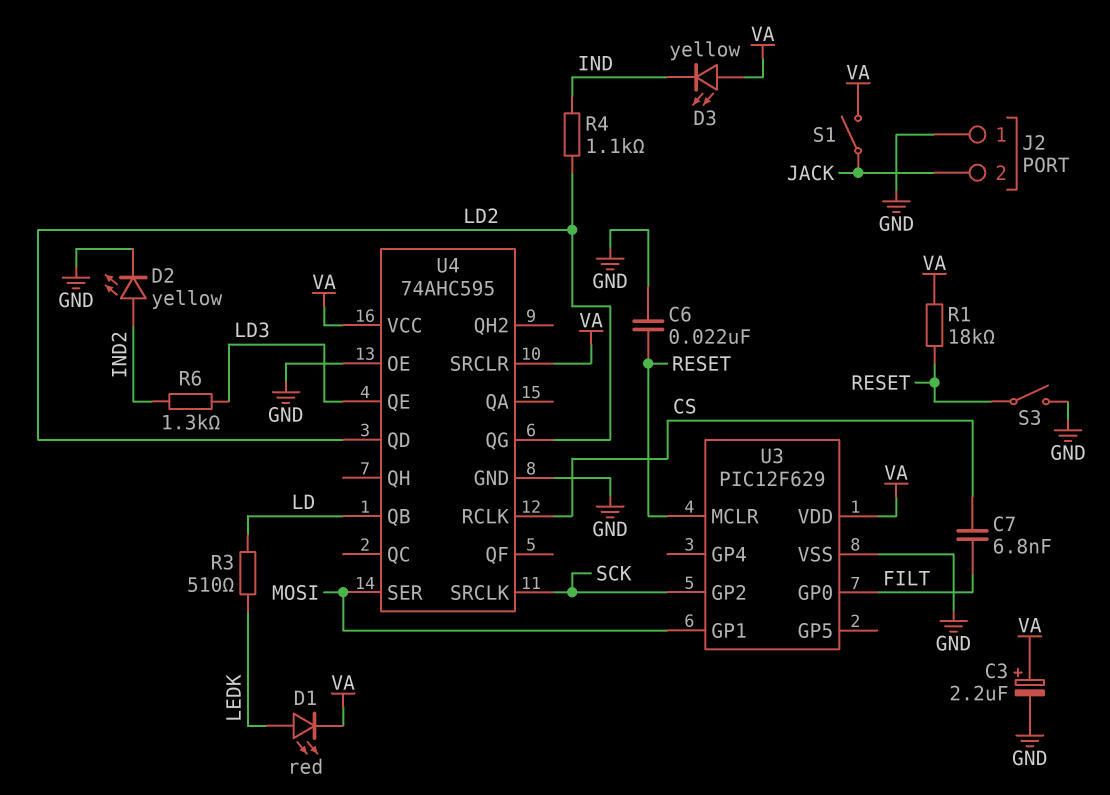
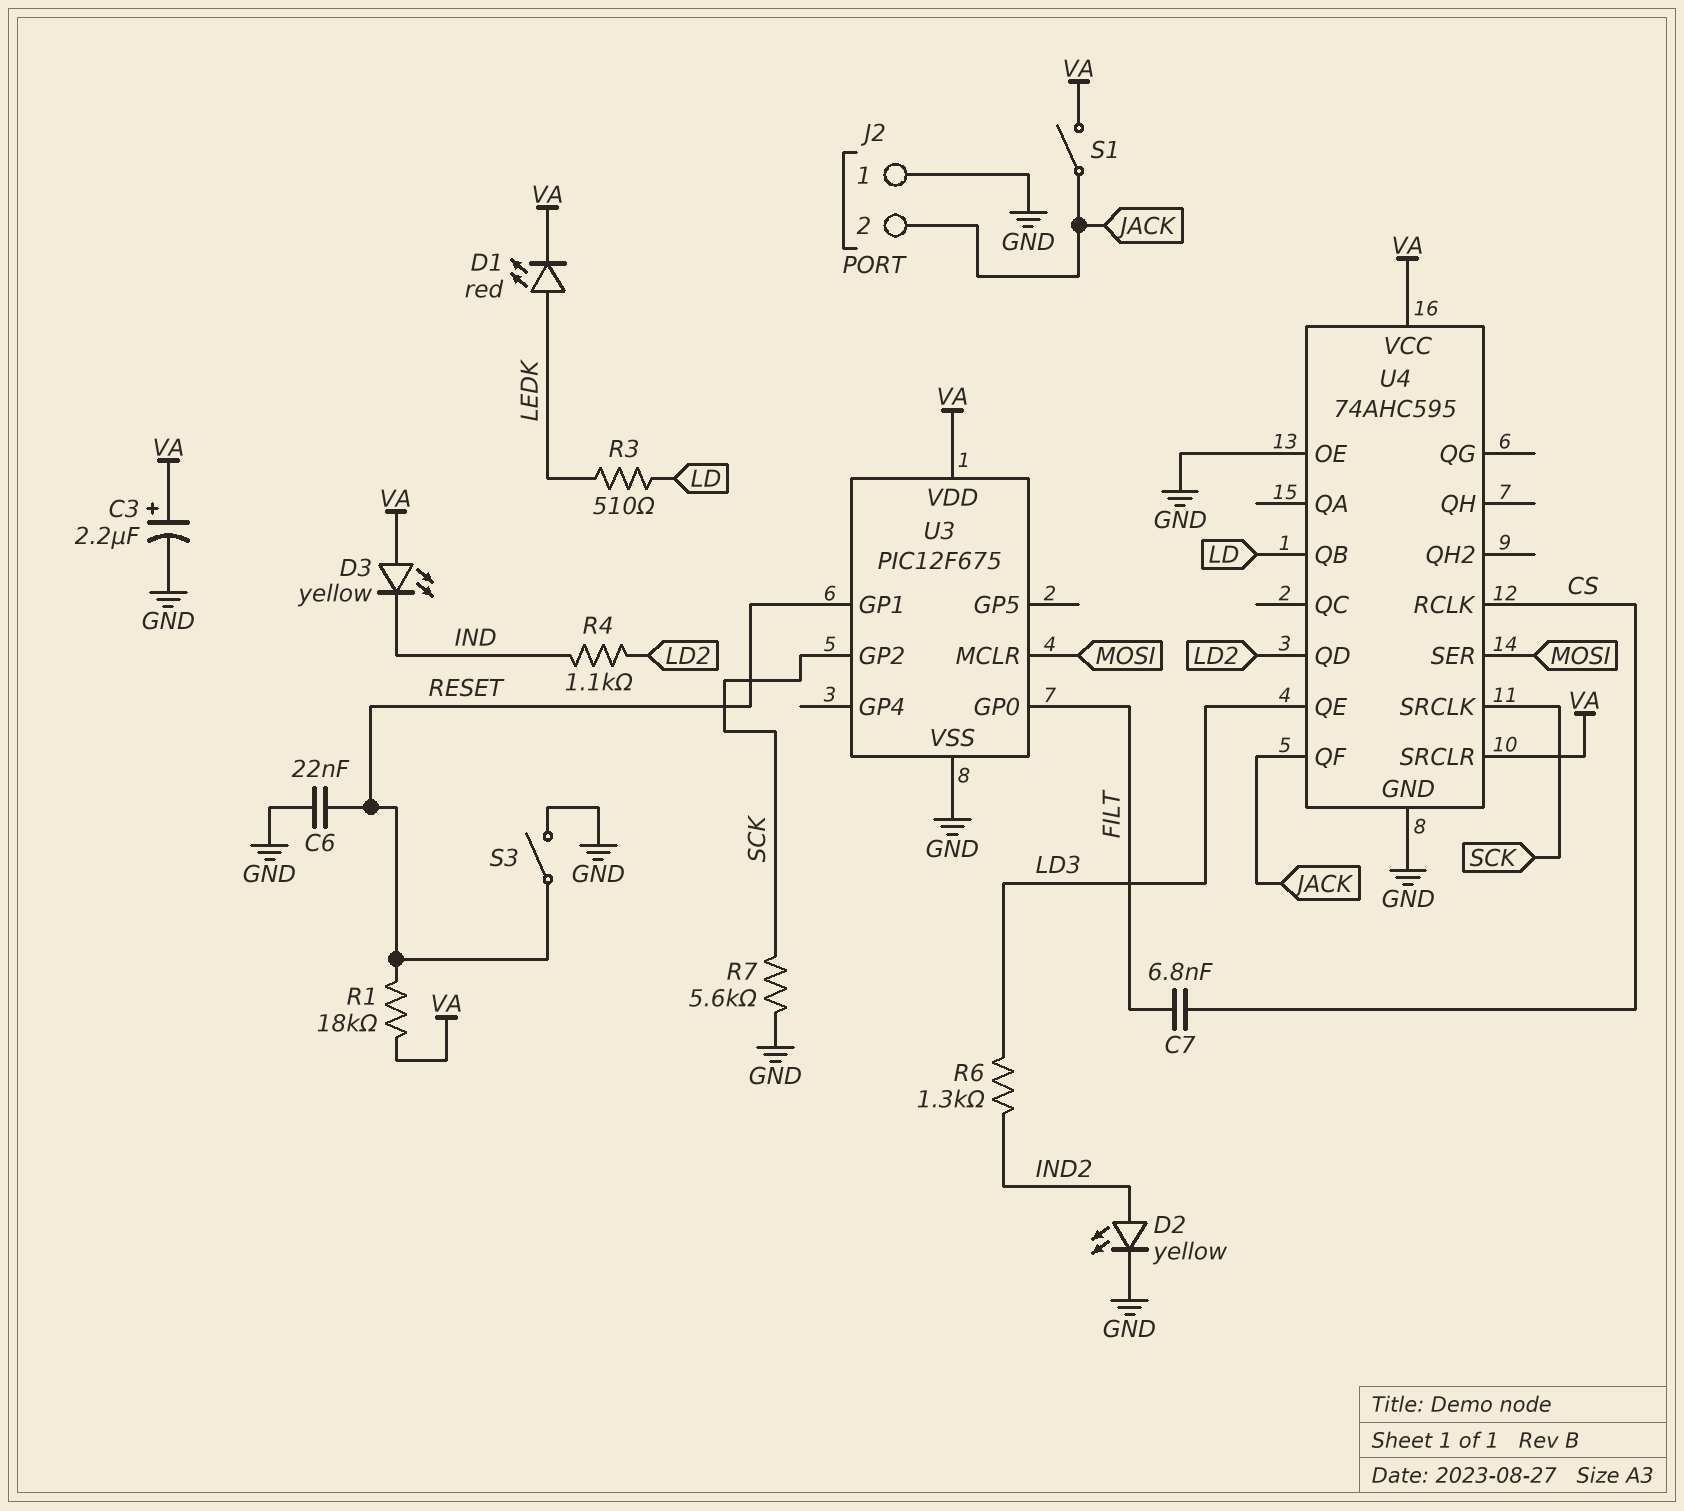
R7: none -> 5.6k (GND, SCK)
U3: PIC12F629 -> PIC12F675
U3 pin GP1: MOSI -> RESET
U3 pin MCLR: RESET -> MOSI
U4 pin QF: none -> JACK
U4 pin QG: LD2 -> none

